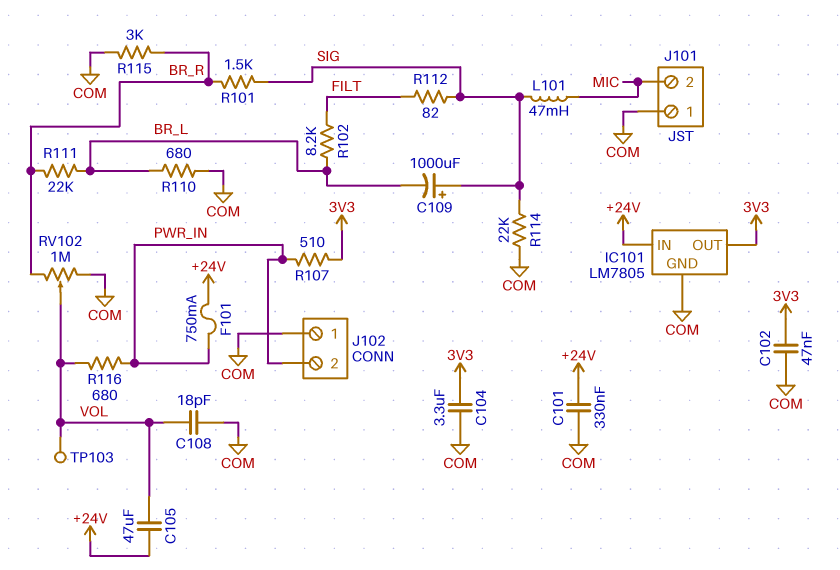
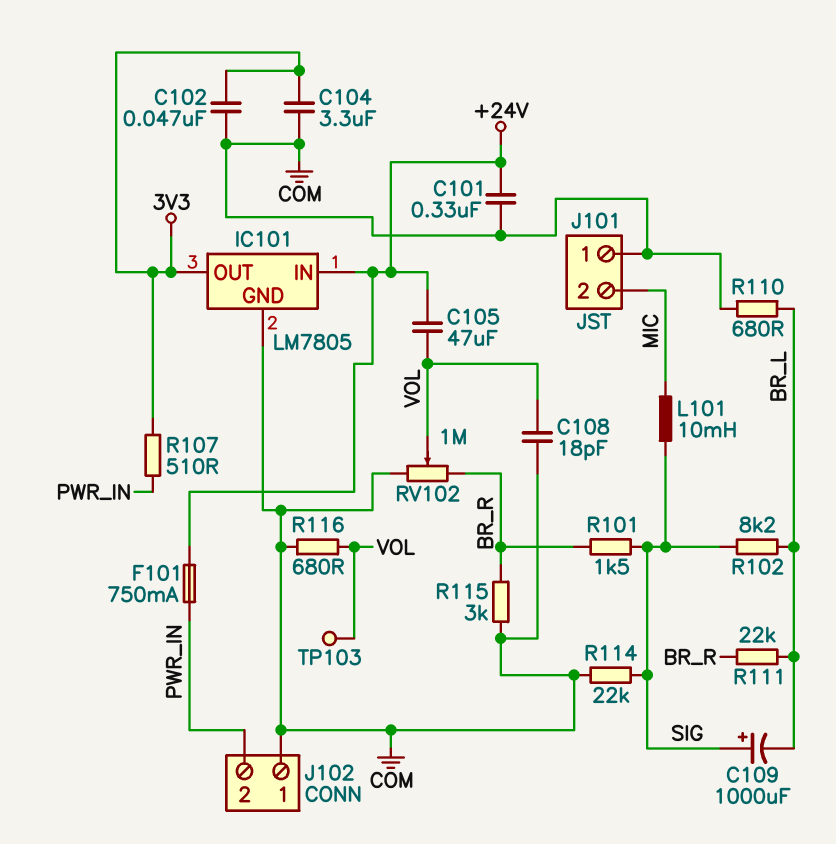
L101: 47mH (MIC, SIG) -> 10mH (MIC, SIG)
R102: 8.2k (BR_L, FILT) -> 8.2k (BR_L, SIG)
R112: 82 (FILT, SIG) -> none
R116: 680 (PWR_IN, VOL) -> 680 (COM, VOL)

